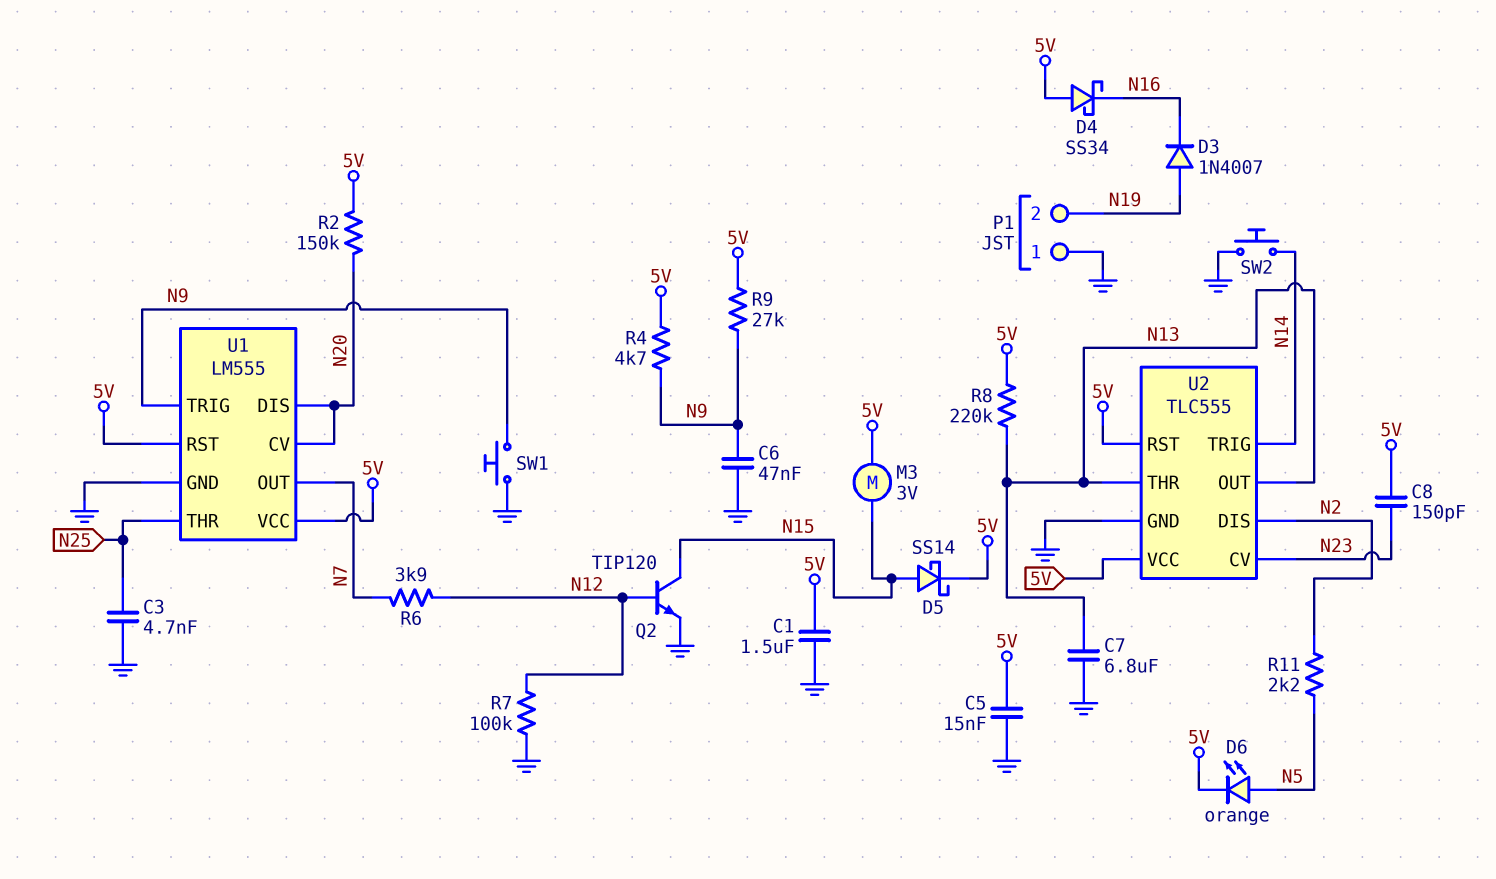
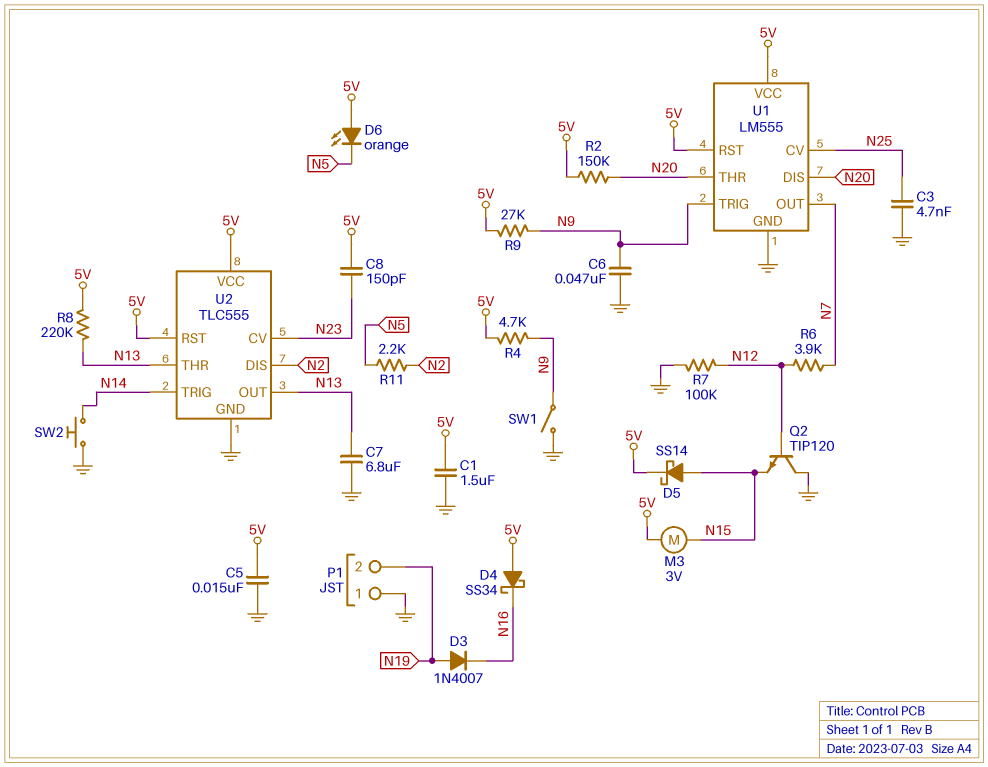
D6: LED orange (A N5, K 5V) -> LED orange (A 5V, K N5)
Q2: NPN TIP120 (B N12, C N15, E GND) -> NPN TIP120 (B N12, C GND, E N15)
SW1: button (GND, N9) -> switch (GND, N9)
U1 pin CV: N20 -> N25
U1 pin THR: N25 -> N20

